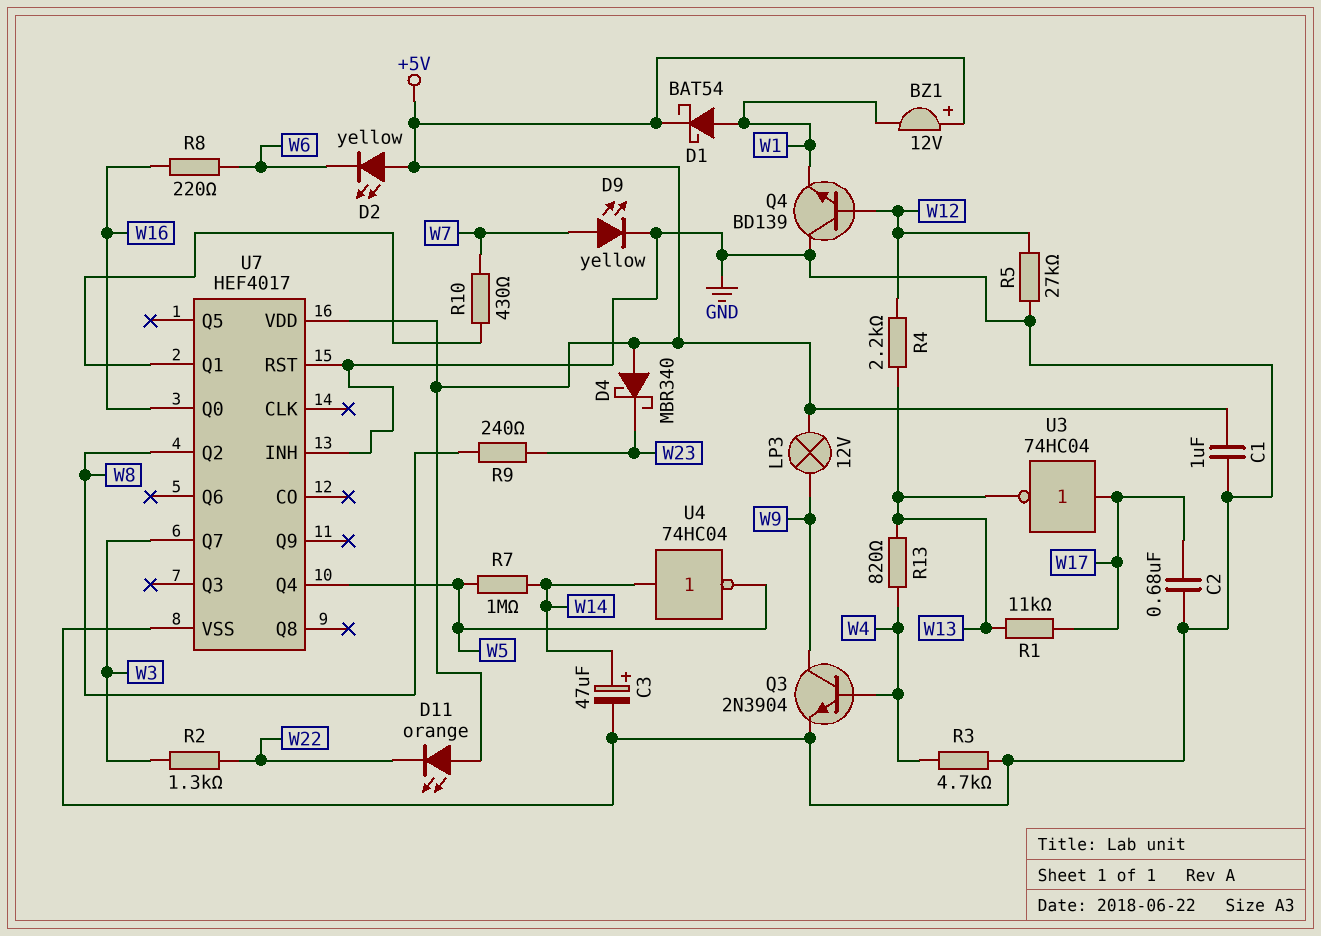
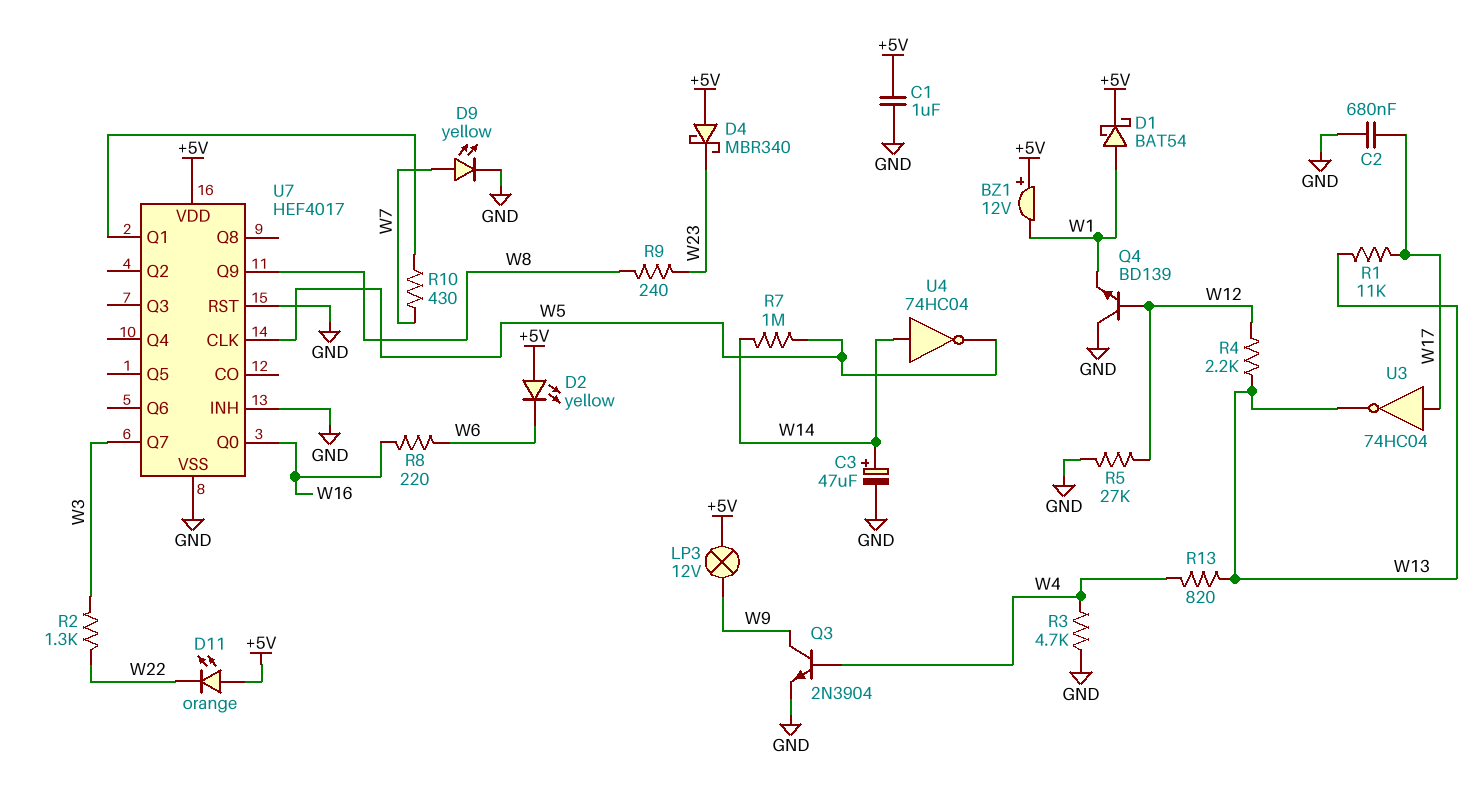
U7 pin CLK: none -> W5
U7 pin Q2: W8 -> none
U7 pin Q4: W5 -> none
U7 pin Q9: none -> W8

